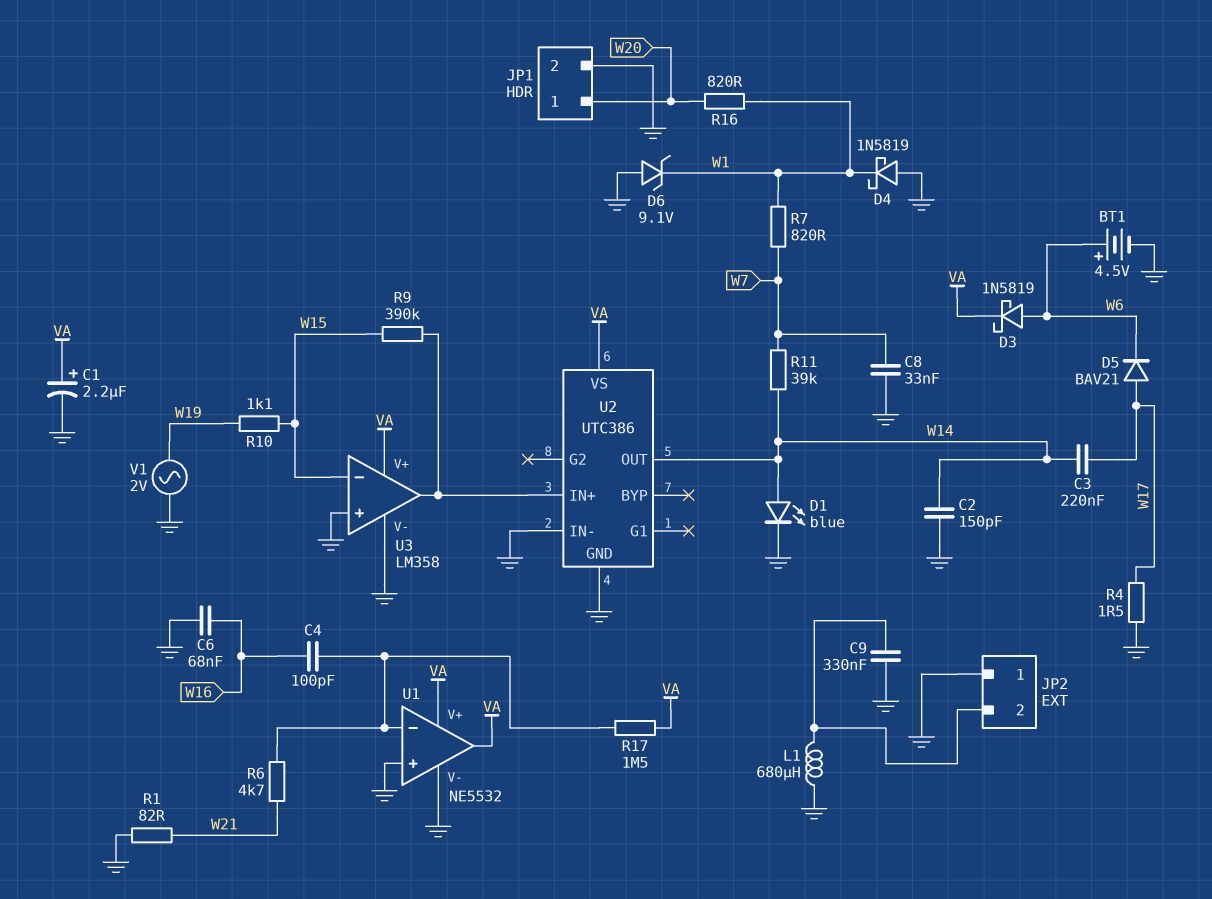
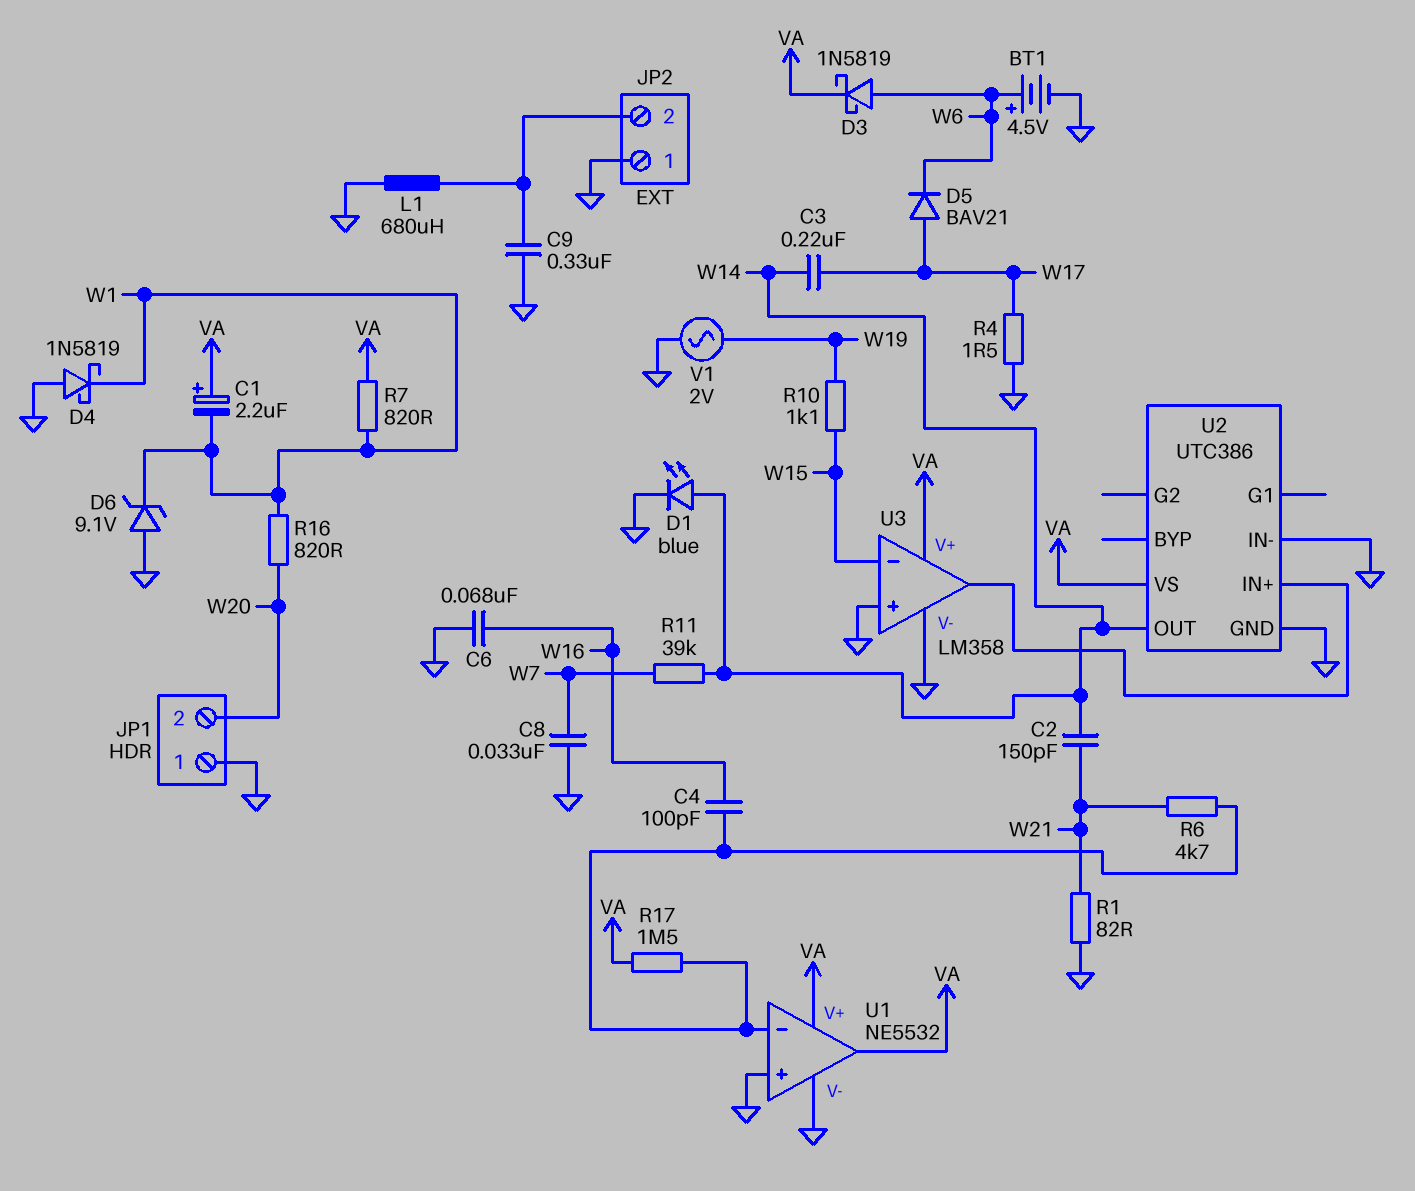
C1: 2.2uF (plus VA, minus GND) -> 2.2uF (plus VA, minus W1)
C2: 150pF (GND, W14) -> 150pF (W14, W21)
JP1 pin 1: W20 -> GND
JP1 pin 2: GND -> W20
R7: 820 (W1, W7) -> 820 (VA, W1)
R9: 390k (U2/IN+, W15) -> none

